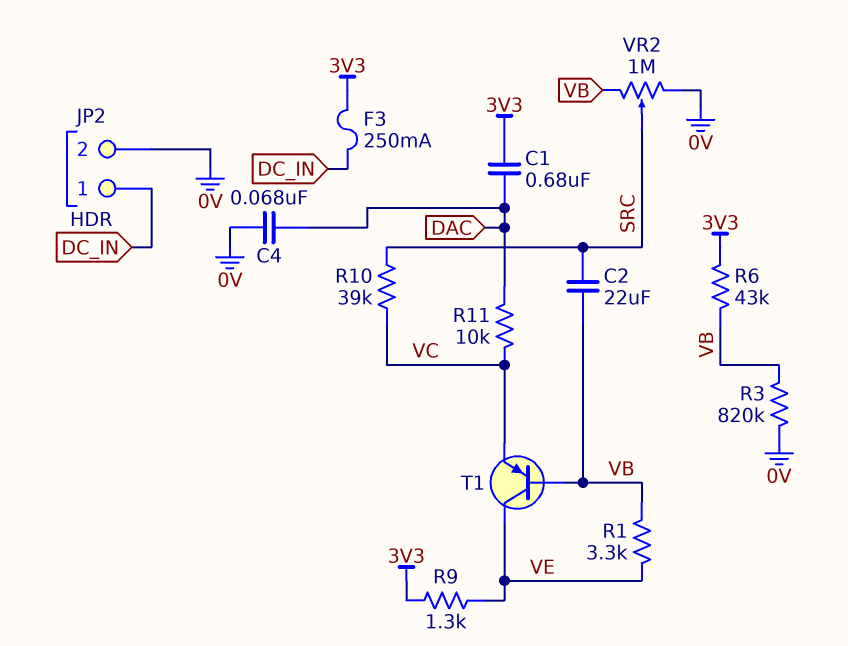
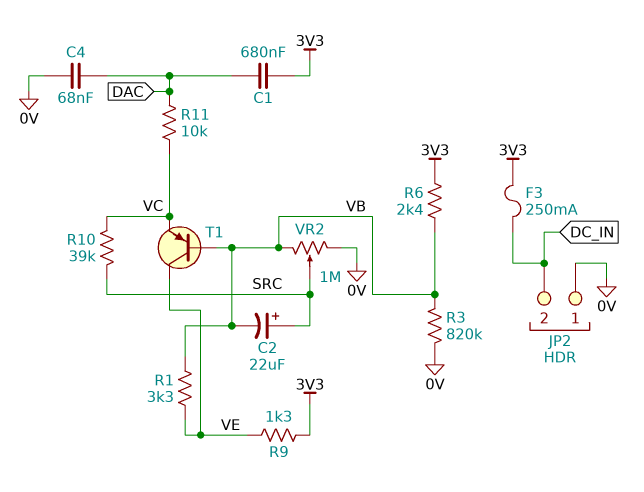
C2: 22uF (SRC, VB) -> 22uF (plus SRC, minus VB)
JP2 pin 1: DC_IN -> 0V
JP2 pin 2: 0V -> DC_IN
R6: 43k (3V3, VB) -> 2.4k (3V3, VB)

